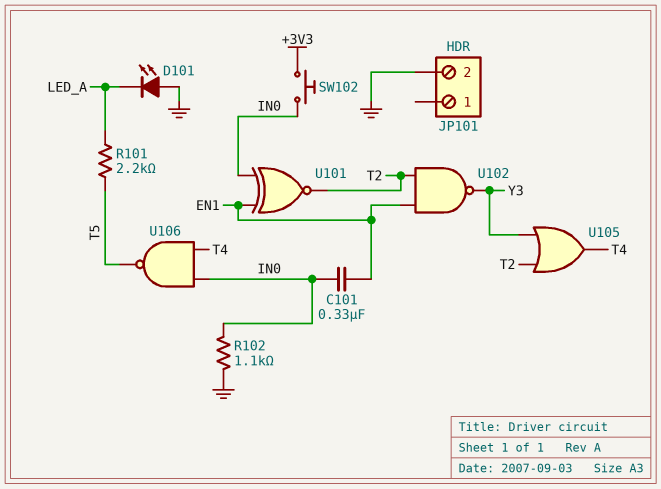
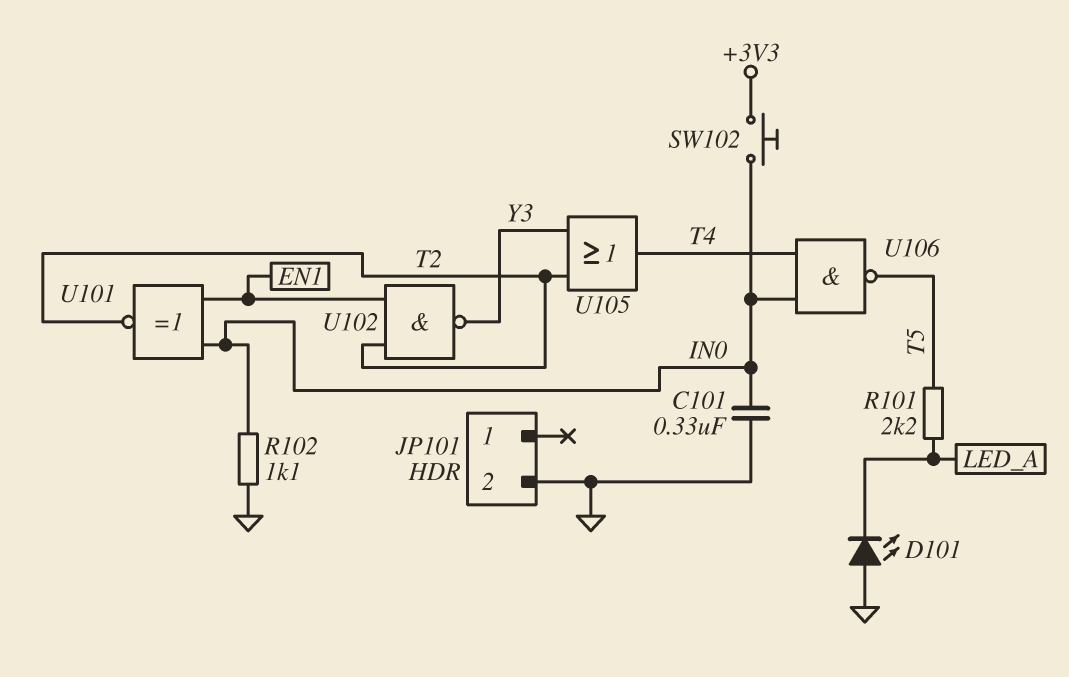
C101: 330nF (EN1, IN0) -> 330nF (GND, IN0)

